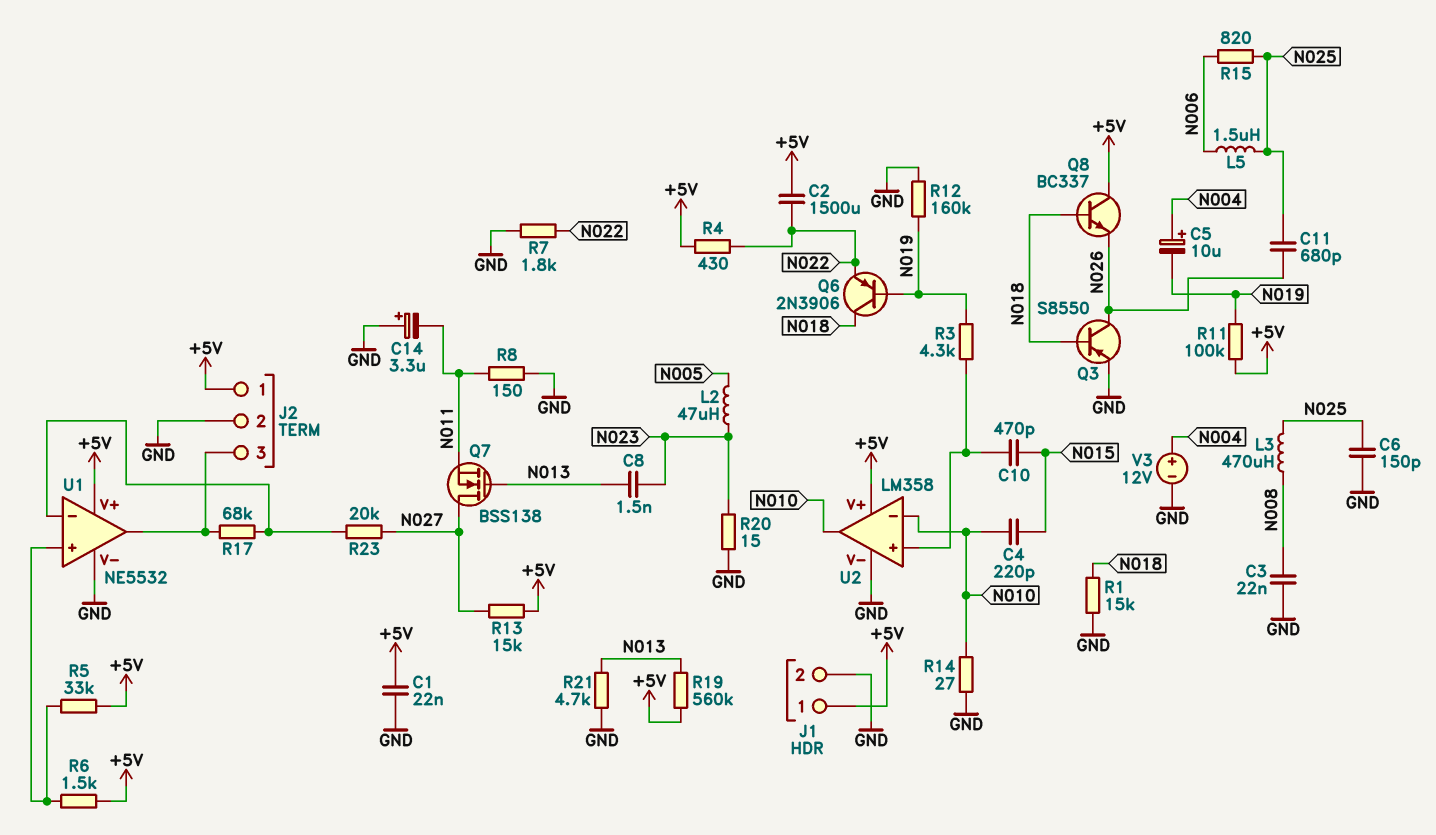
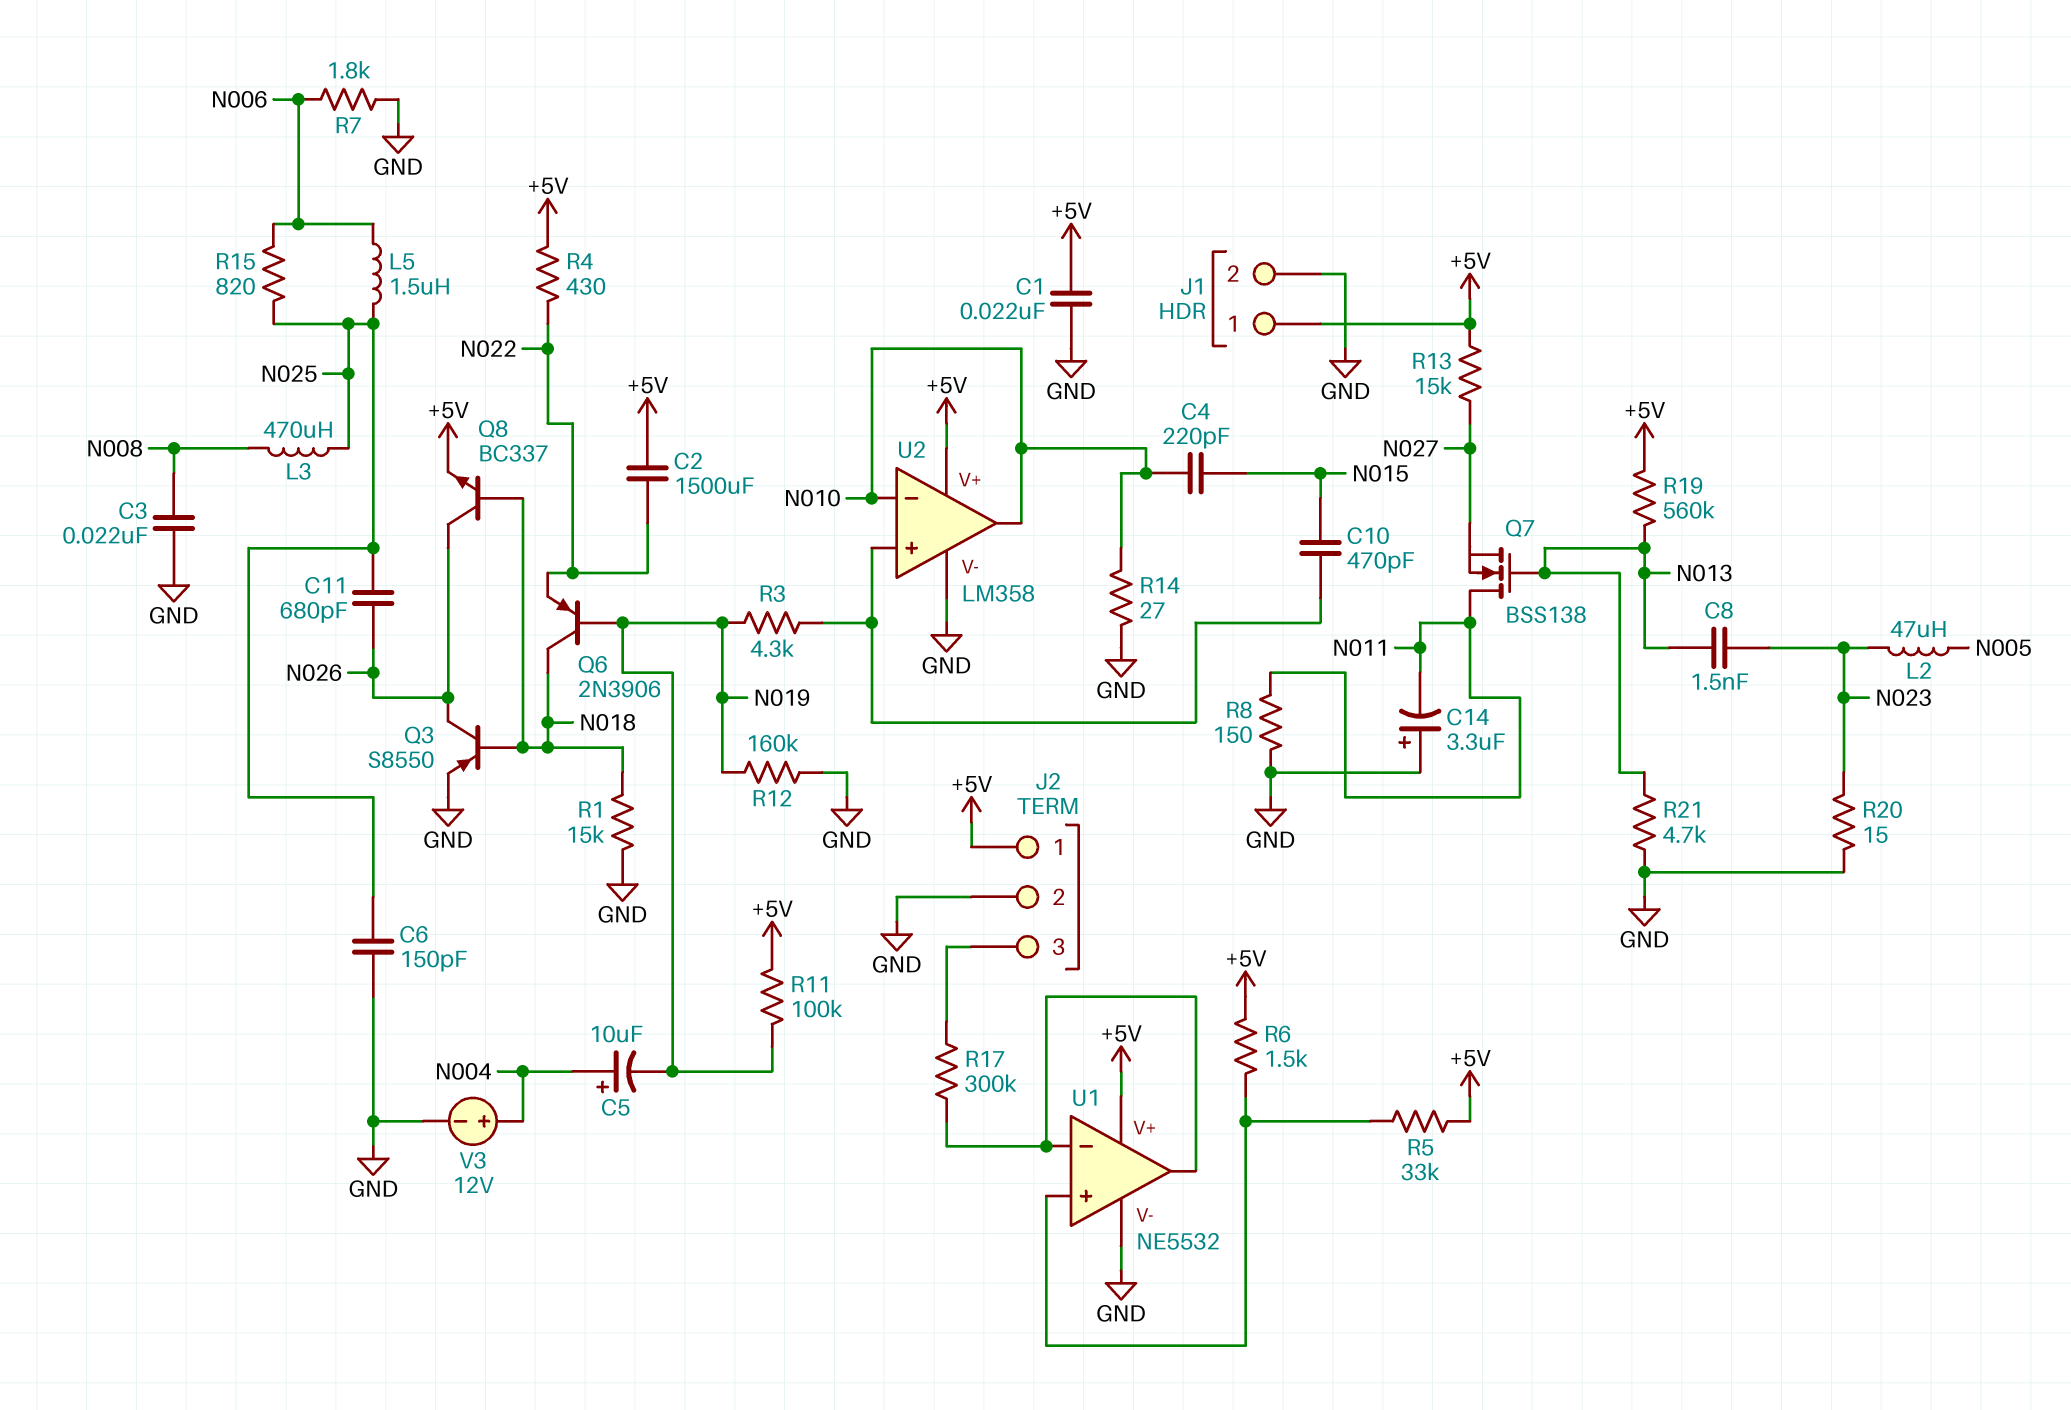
Q7: NMOS BSS138 (G N013, D N027, S N011) -> NMOS BSS138 (G N013, D N011, S N027)
Q8: NPN BC337 (B N018, C +5V, E N026) -> NPN BC337 (B N018, C N026, E +5V)
R7: 1.8k (GND, N022) -> 1.8k (GND, N006)
R17: 68k (J2/3, U1/in-) -> 300k (J2/3, U1/in-)
R23: 20k (N027, U1/in-) -> none
U1 pin out: J2/3 -> U1/in-

